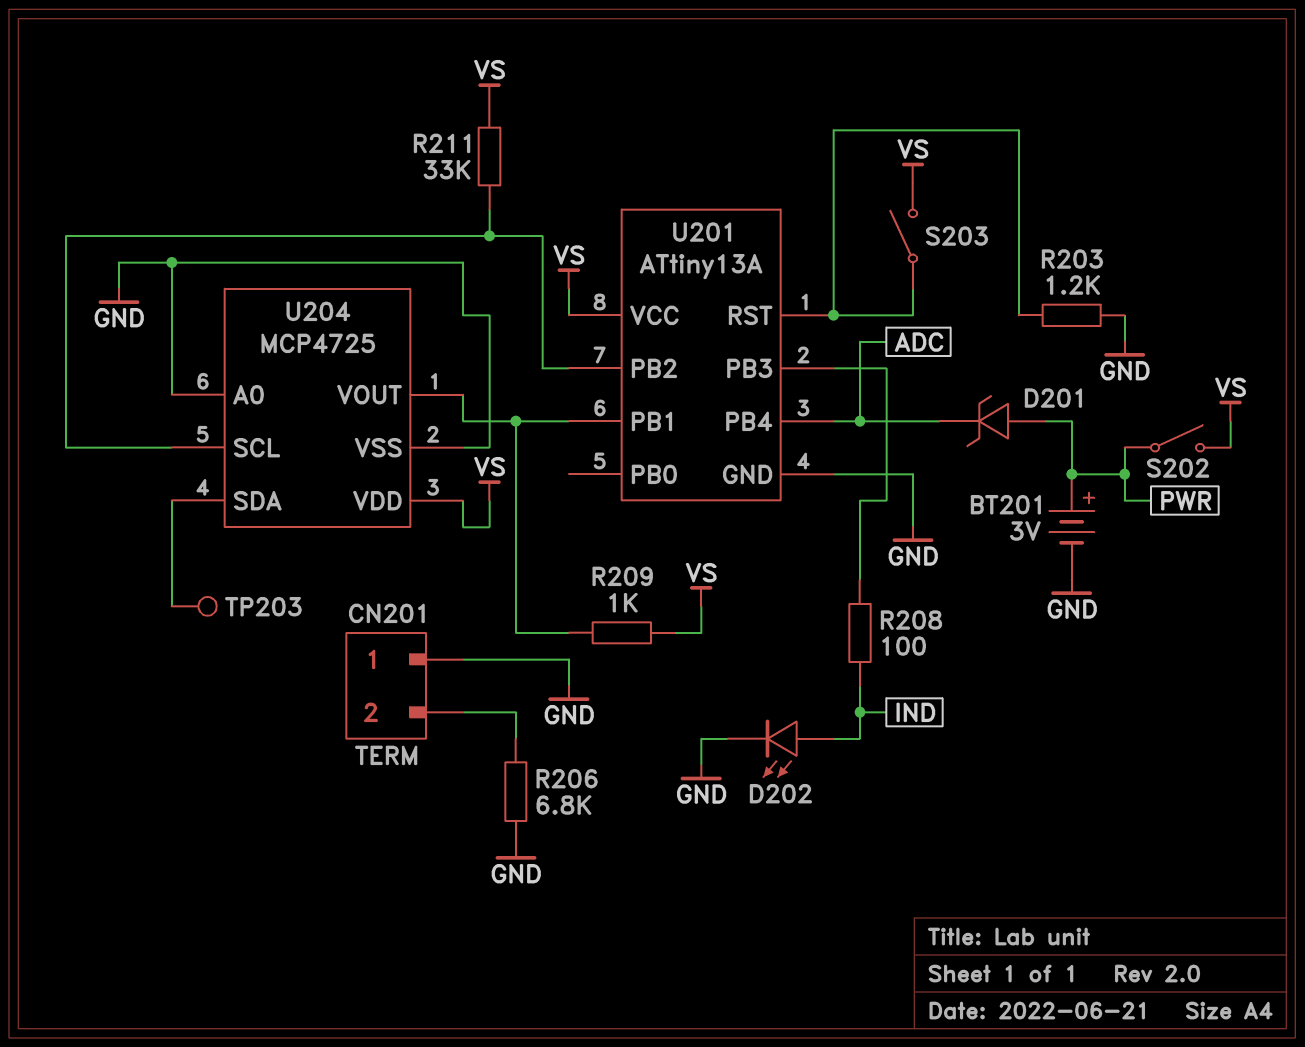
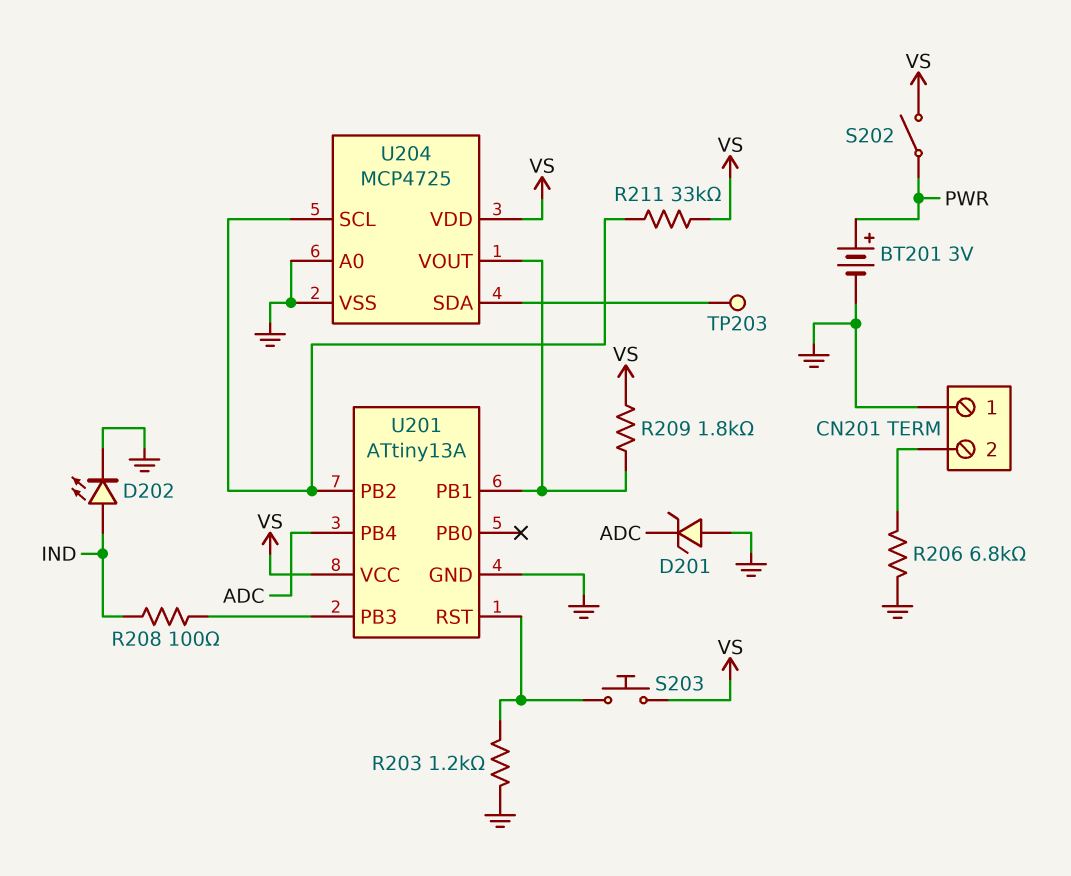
D201: zener (A PWR, K ADC) -> zener (A GND, K ADC)
R209: 1k (U201/PB1, VS) -> 1.8k (U201/PB1, VS)
S203: switch (U201/RST, VS) -> button (U201/RST, VS)

